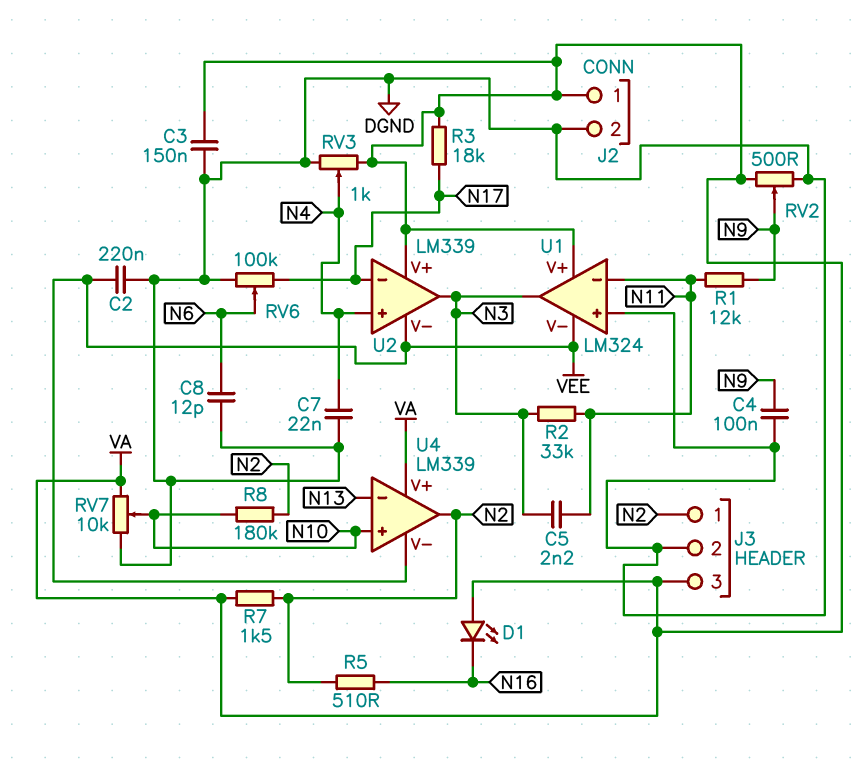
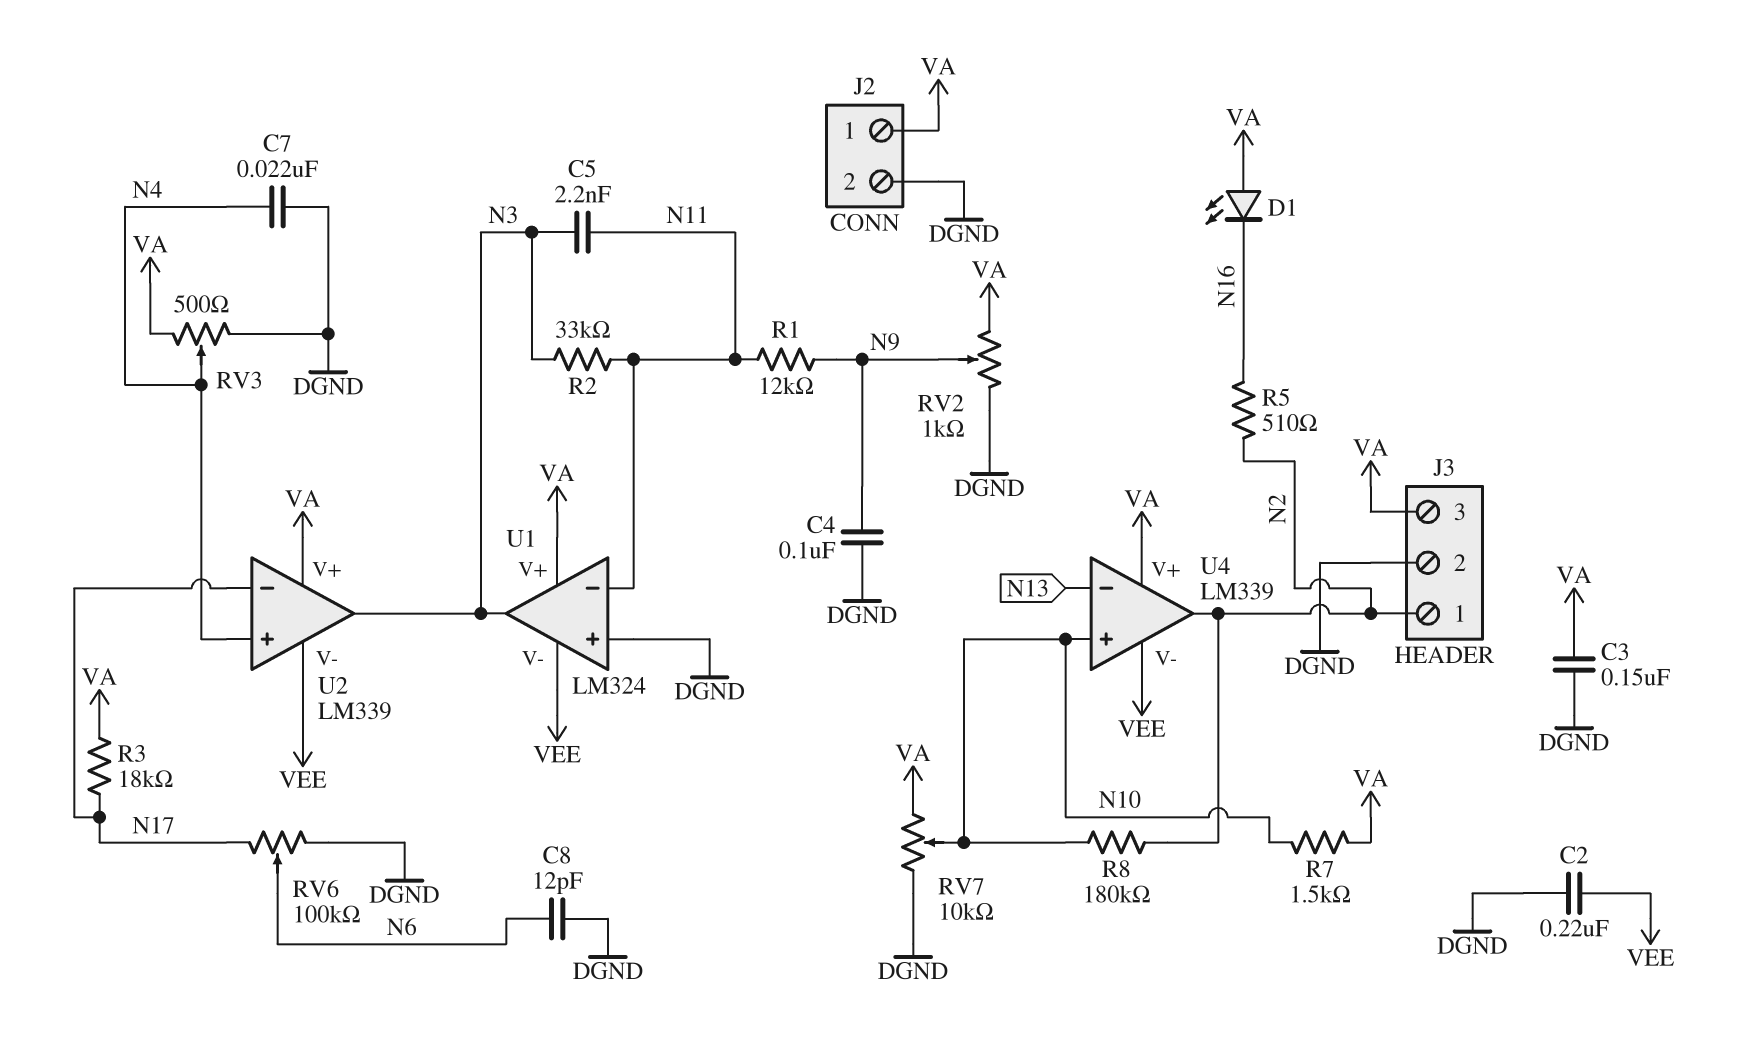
R7: 1.5k (N2, VA) -> 1.5k (N10, VA)
RV2: 500 (DGND, VA, wiper N9) -> 1k (DGND, VA, wiper N9)
RV3: 1k (DGND, VA, wiper N4) -> 500 (DGND, VA, wiper N4)

